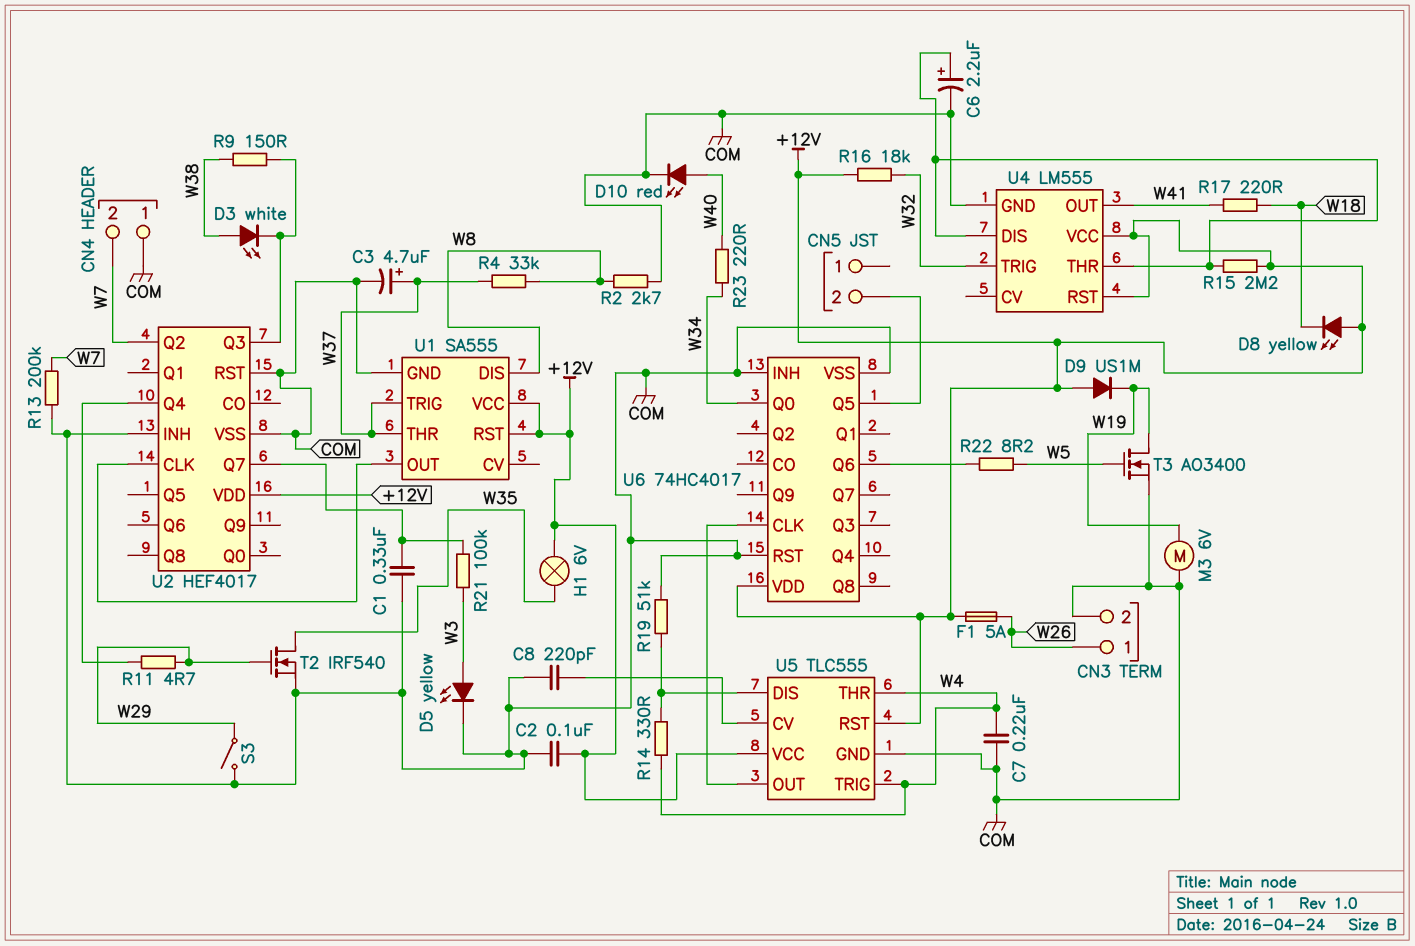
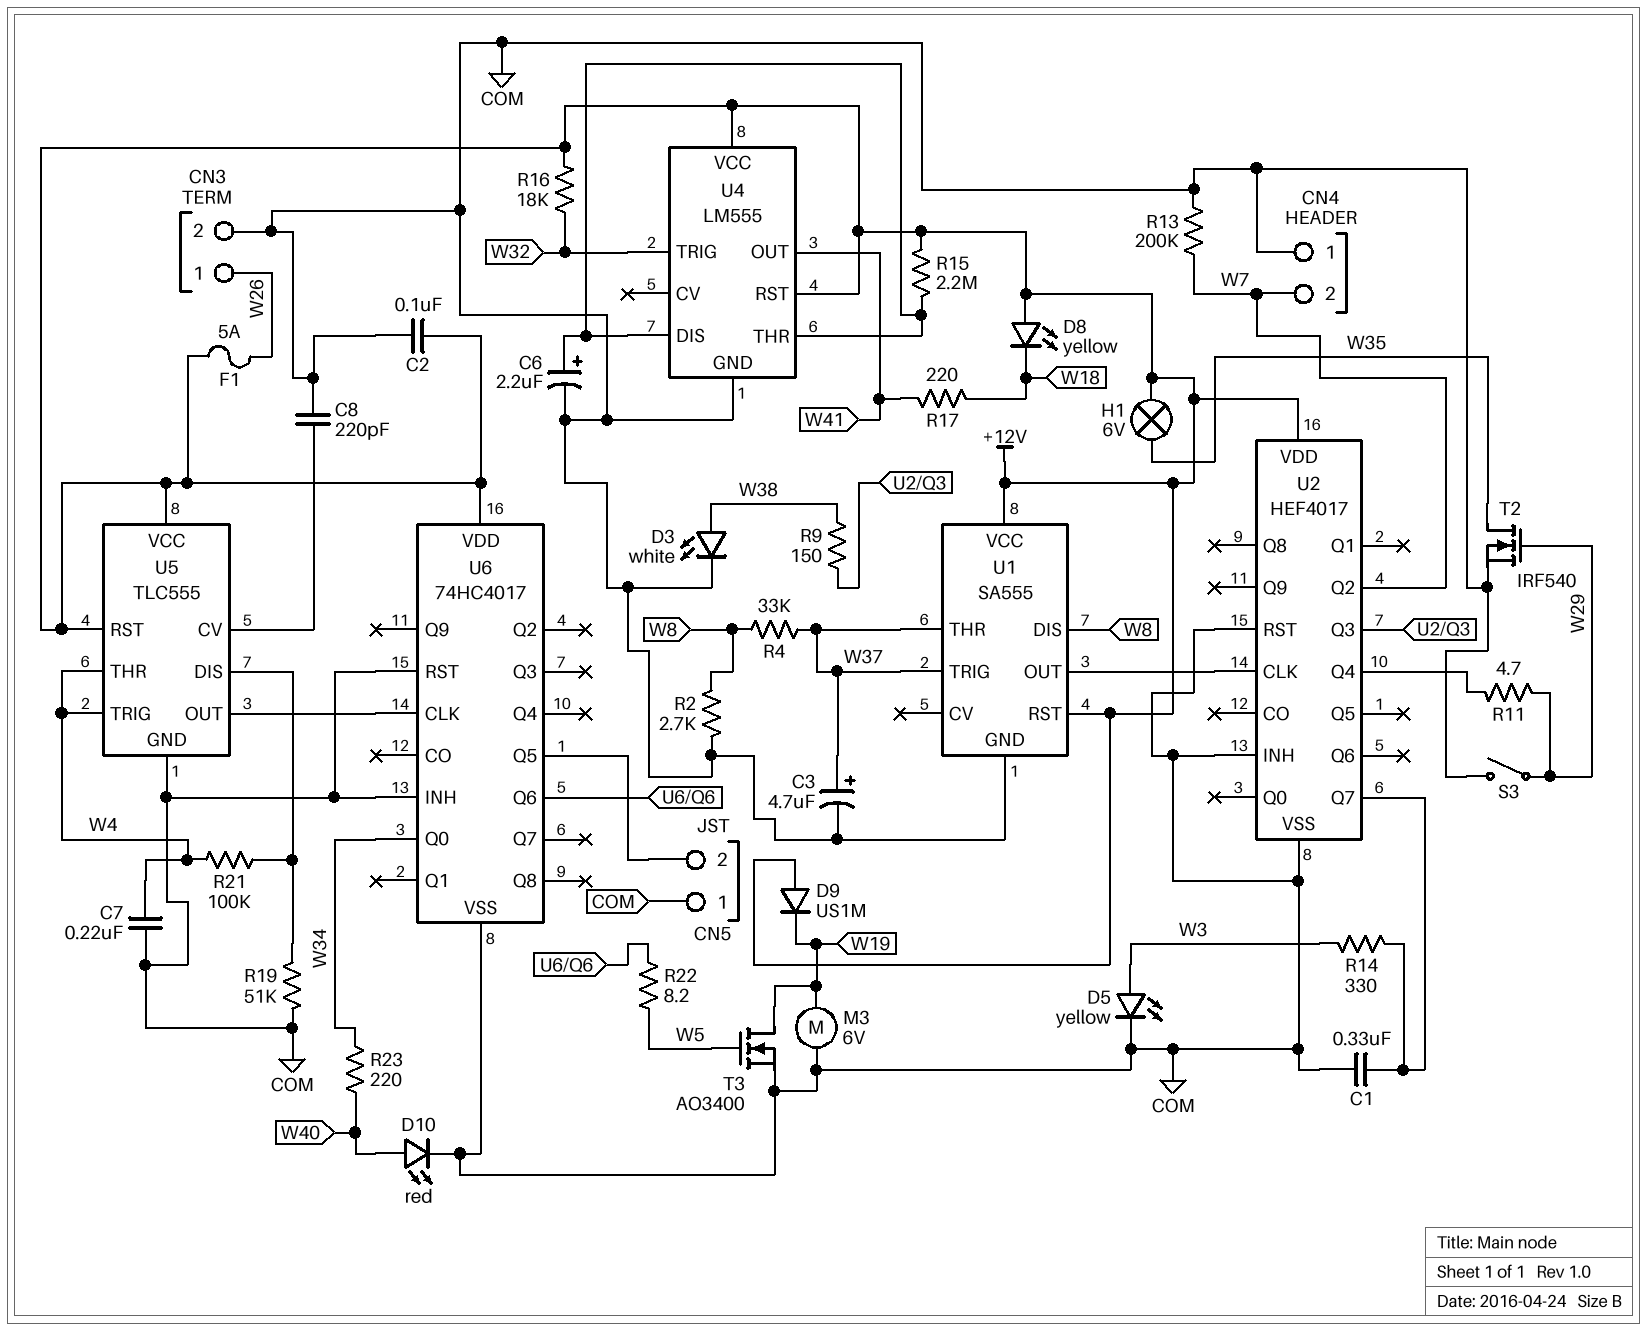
CN5 pin 1: none -> COM
D3: LED white (A W38, K U2/Q3) -> LED white (A W38, K COM)
R14: 330 (U5/DIS, W4) -> 330 (U2/Q7, W3)
R21: 100k (U2/Q7, W3) -> 100k (U5/DIS, W4)

